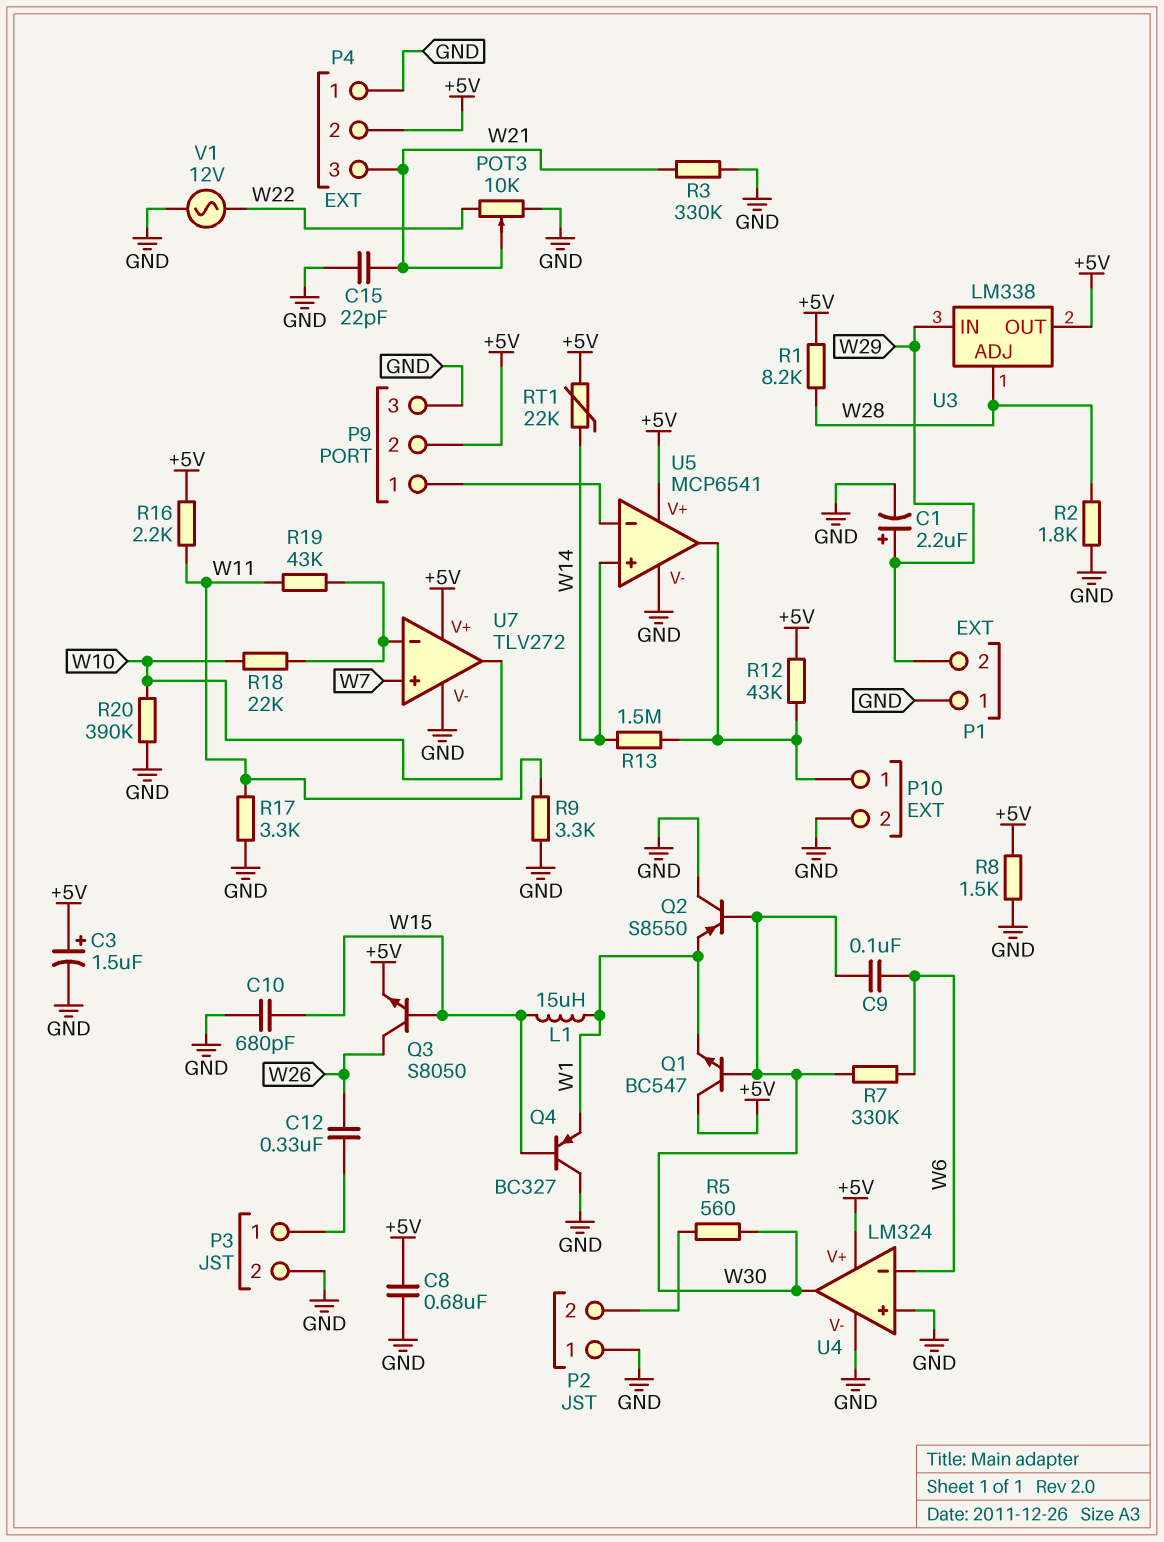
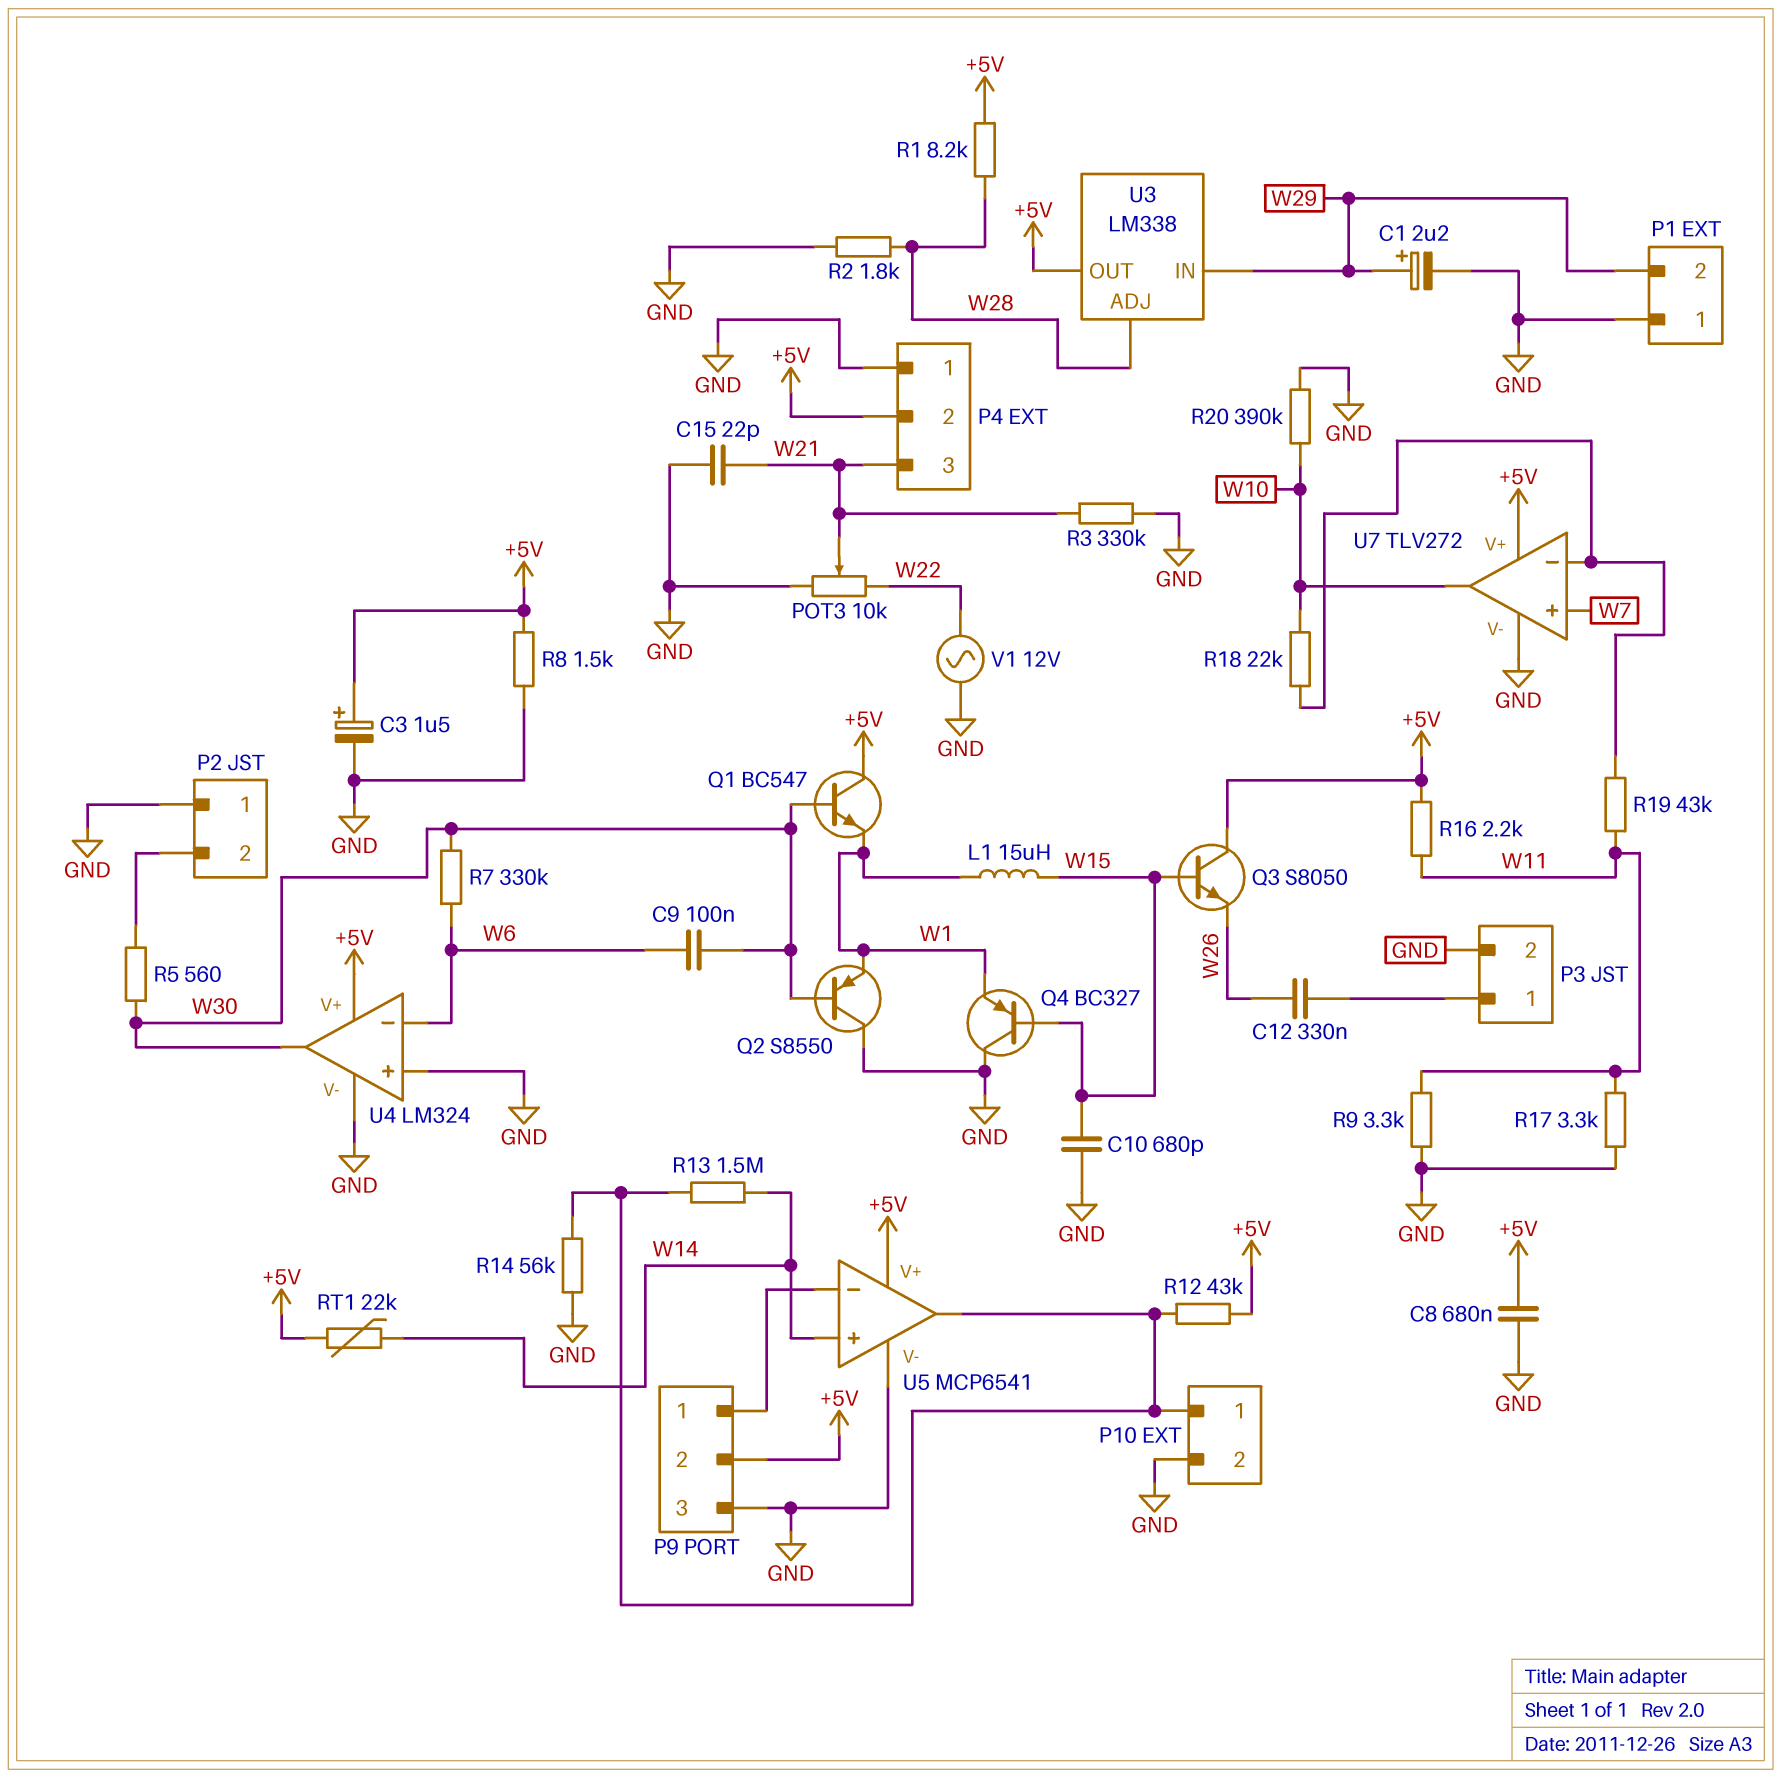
Q3: NPN S8050 (B W15, C W26, E +5V) -> NPN S8050 (B W15, C +5V, E W26)
R14: none -> 56k (GND, P10/1)

